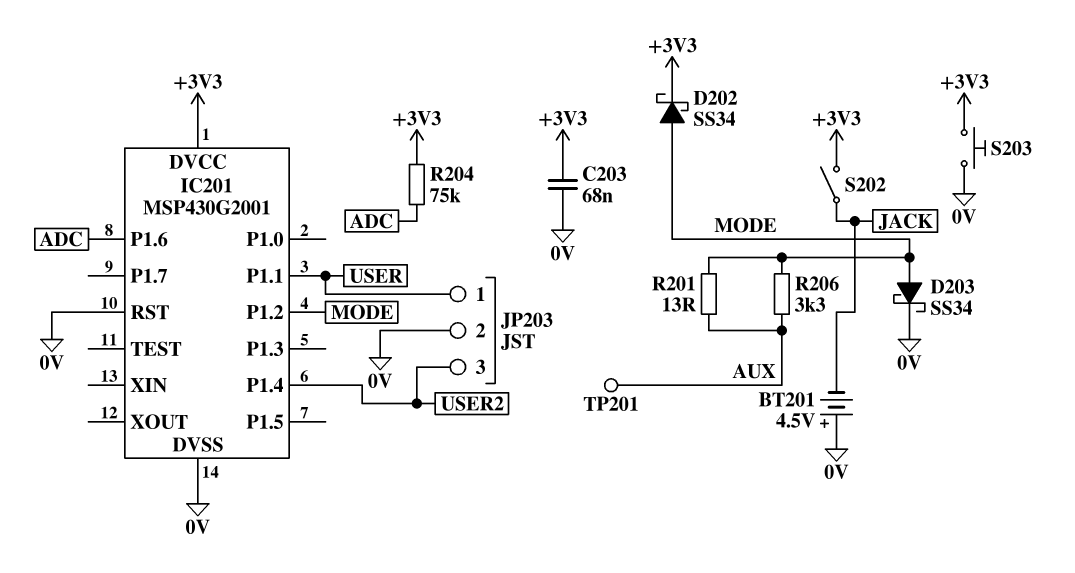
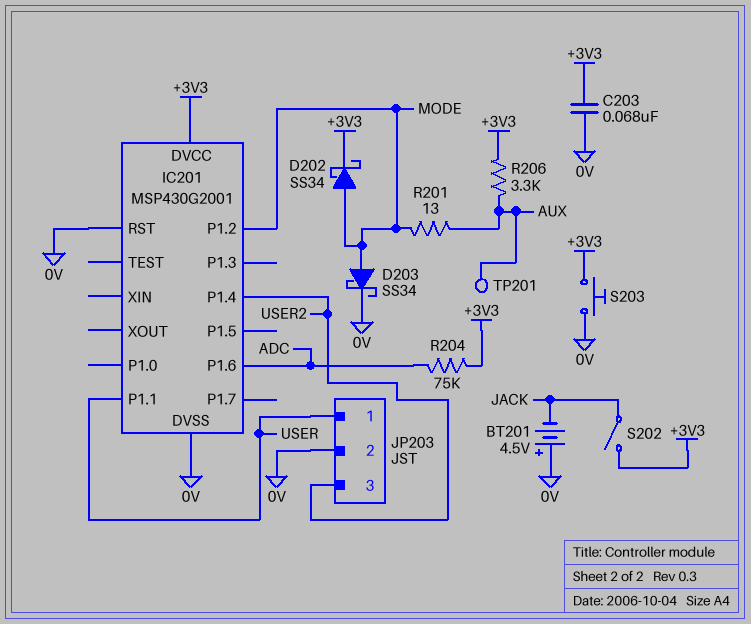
R206: 3.3k (AUX, MODE) -> 3.3k (+3V3, AUX)

